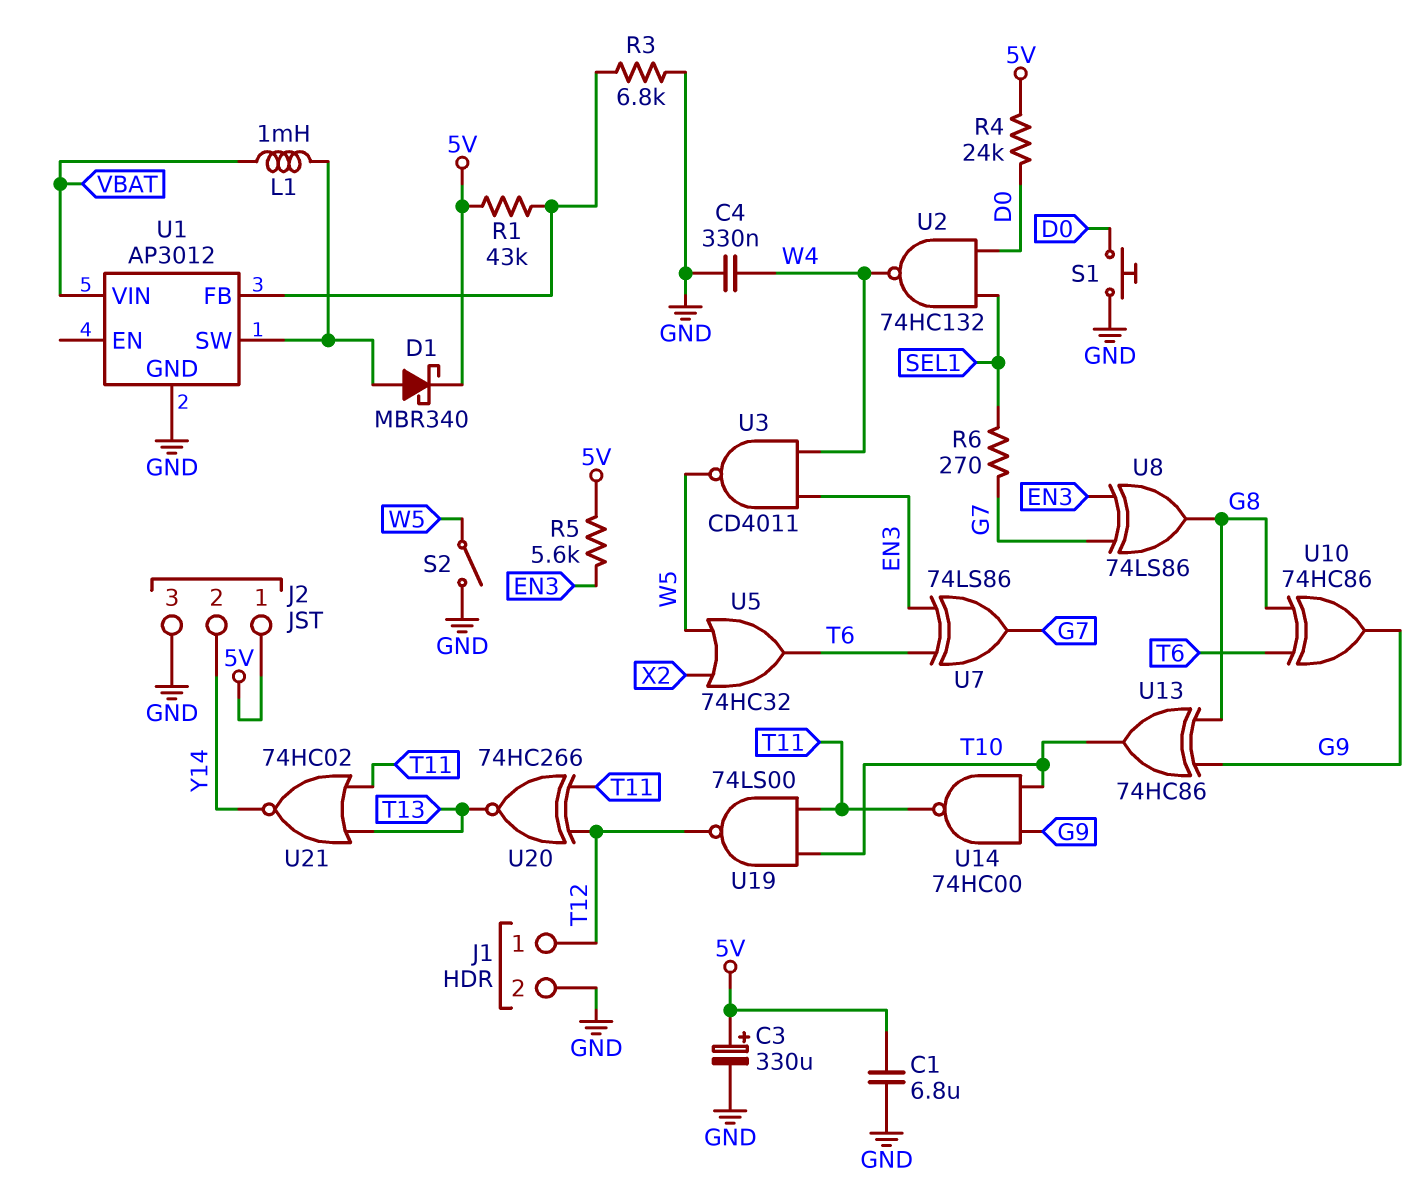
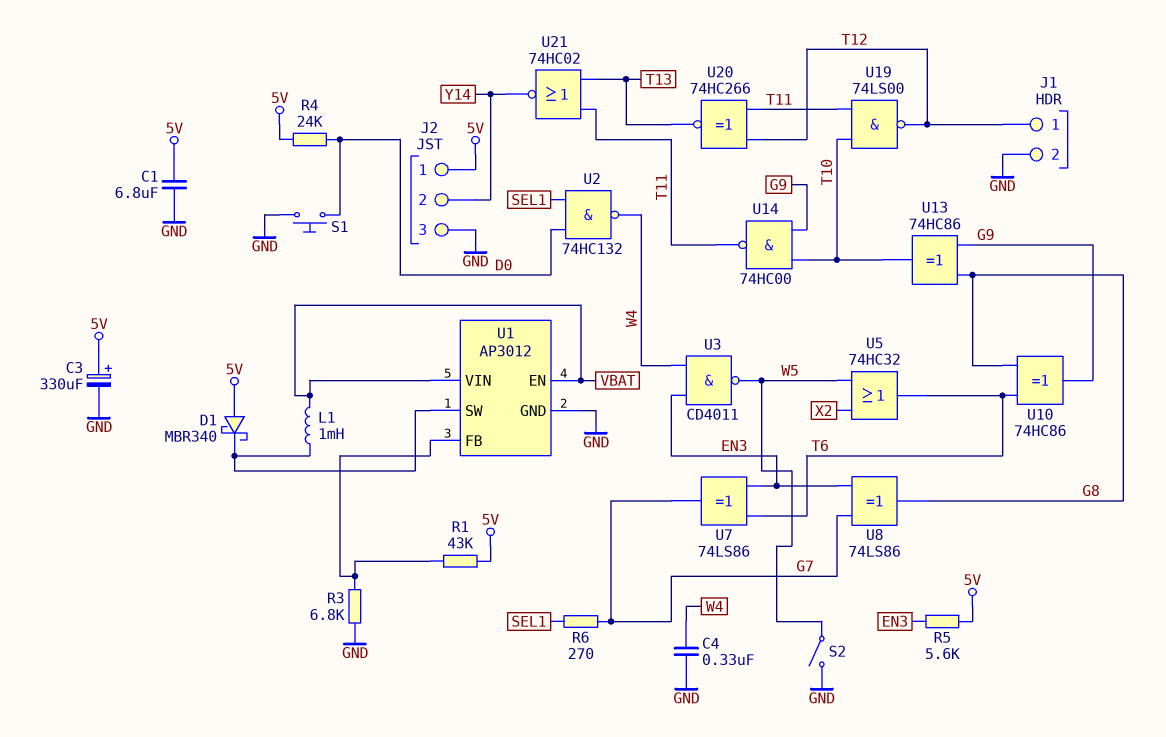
D1: schottky MBR340 (A U1/SW, K 5V) -> schottky MBR340 (A 5V, K U1/SW)
U1 pin EN: none -> VBAT

